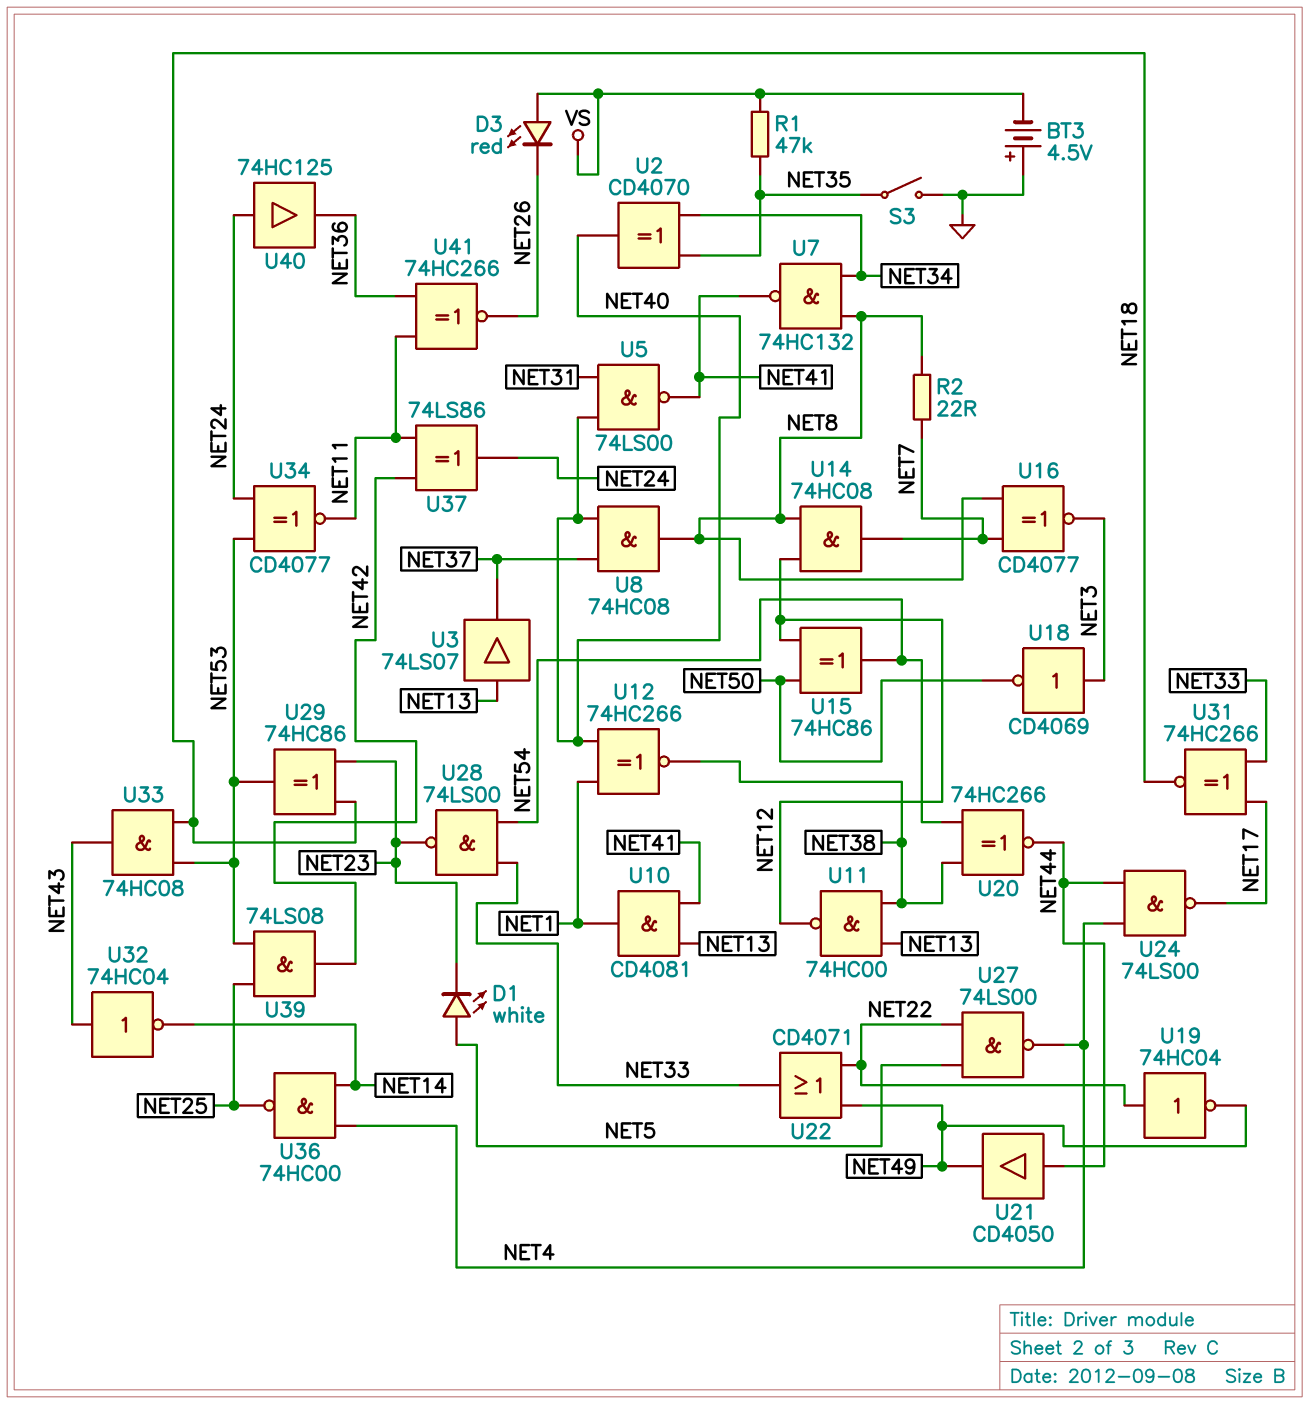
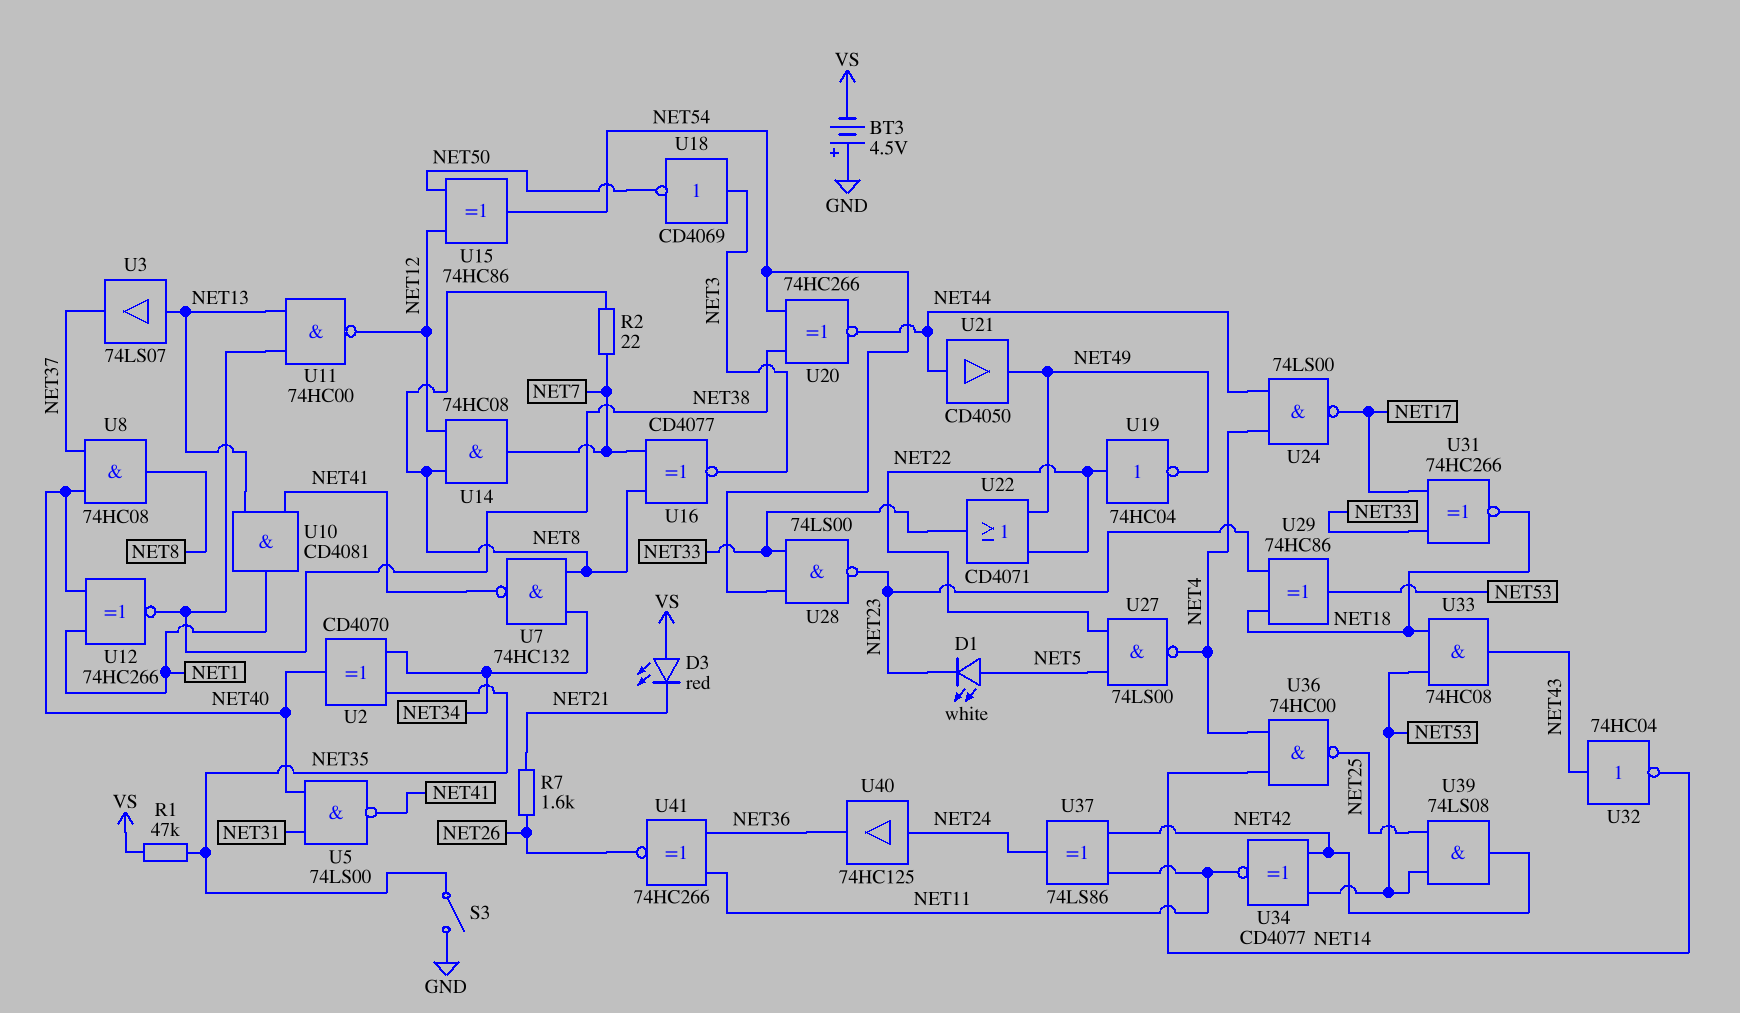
D3: LED red (A VS, K NET26) -> LED red (A VS, K NET21)
R7: none -> 1.6k (NET21, NET26)
U34: XNOR CD4077 (in NET24, in NET53, out NET11) -> XNOR CD4077 (in NET42, in NET53, out NET11)

